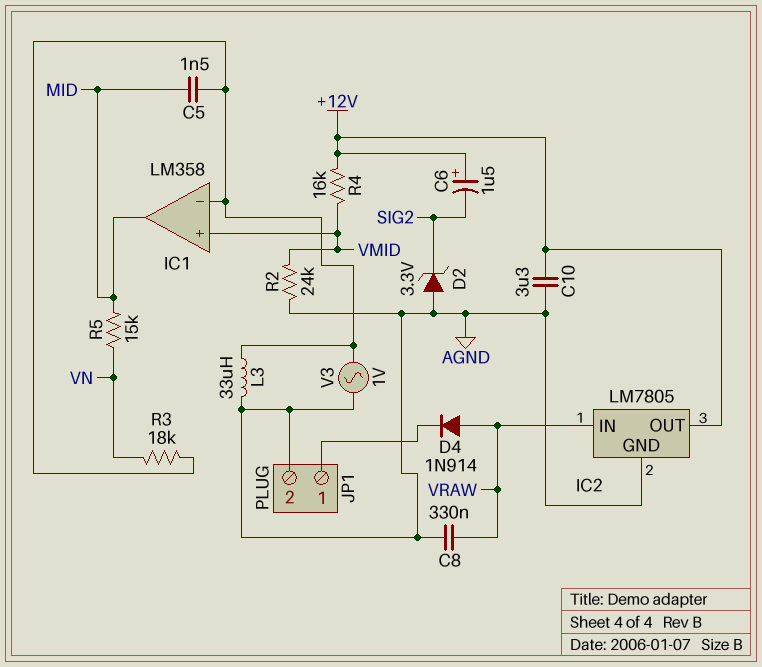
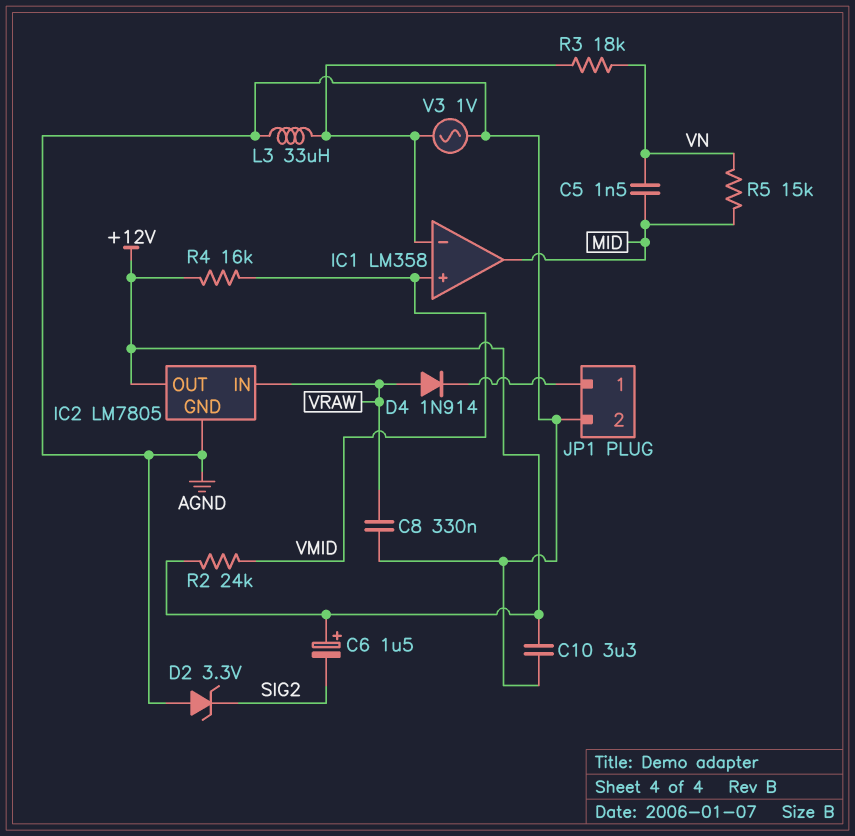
C5: 1.5nF (IC1/in-, MID) -> 1.5nF (MID, VN)
R2: 24k (AGND, VMID) -> 24k (+12V, VMID)

